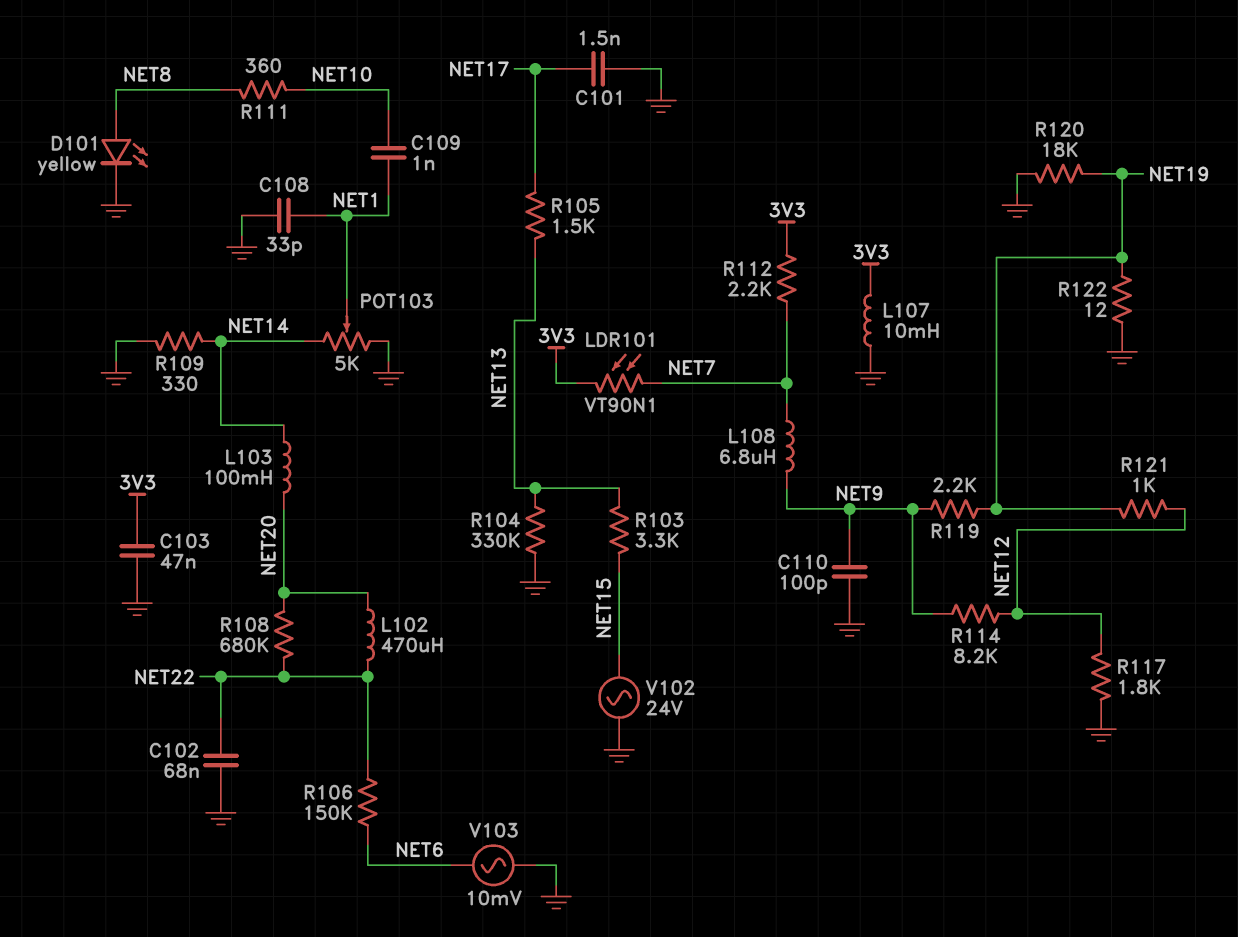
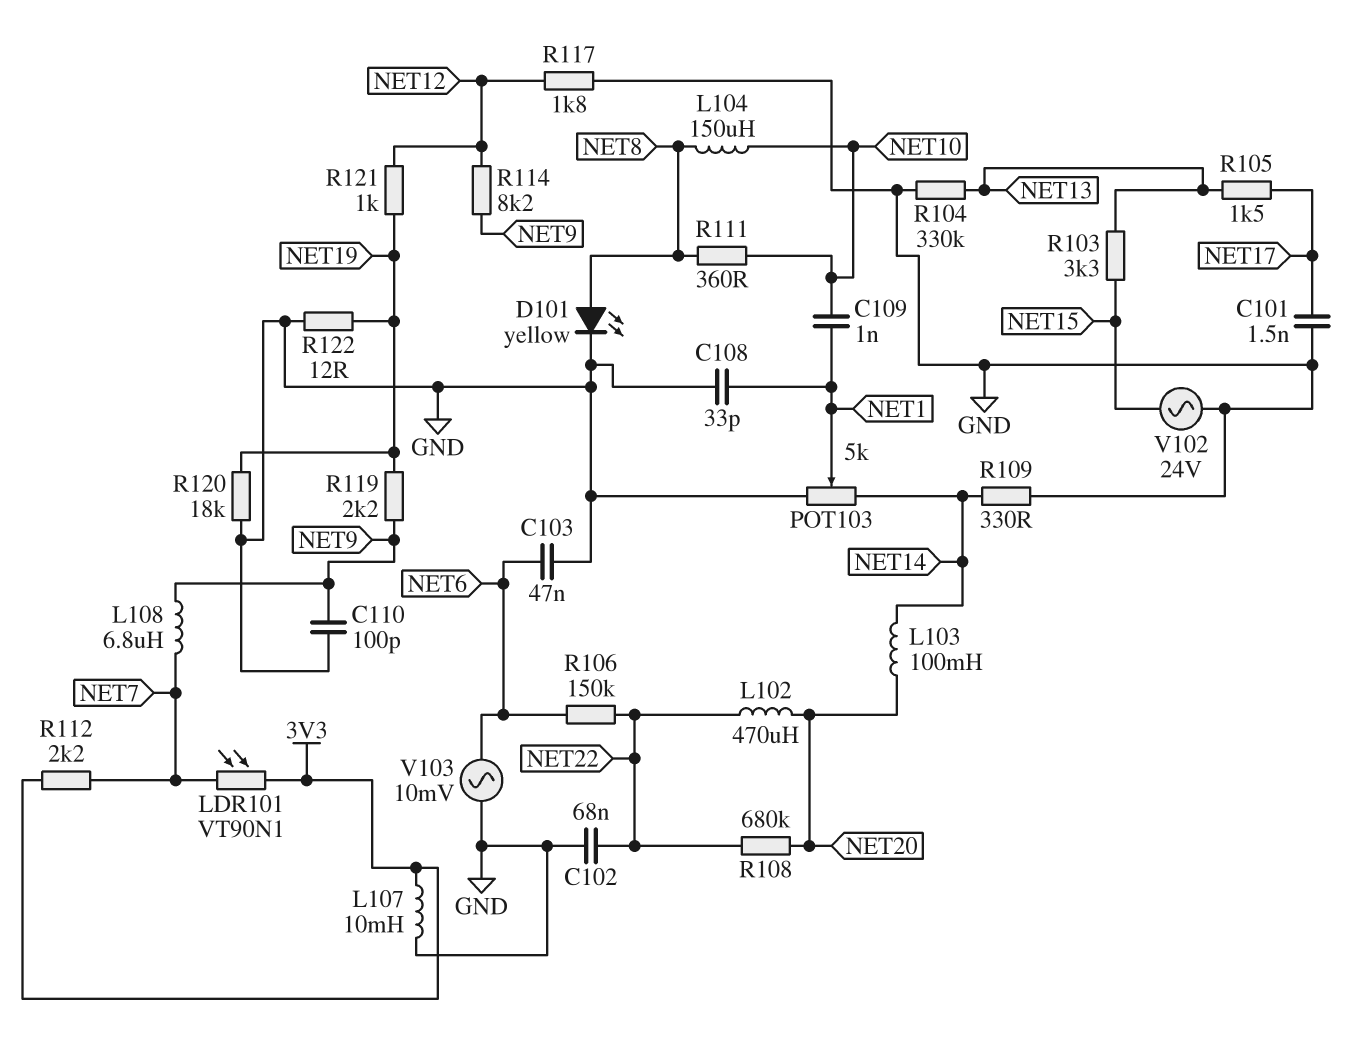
C103: 47nF (3V3, GND) -> 47nF (GND, NET6)
L104: none -> 150uH (NET8, NET10)

